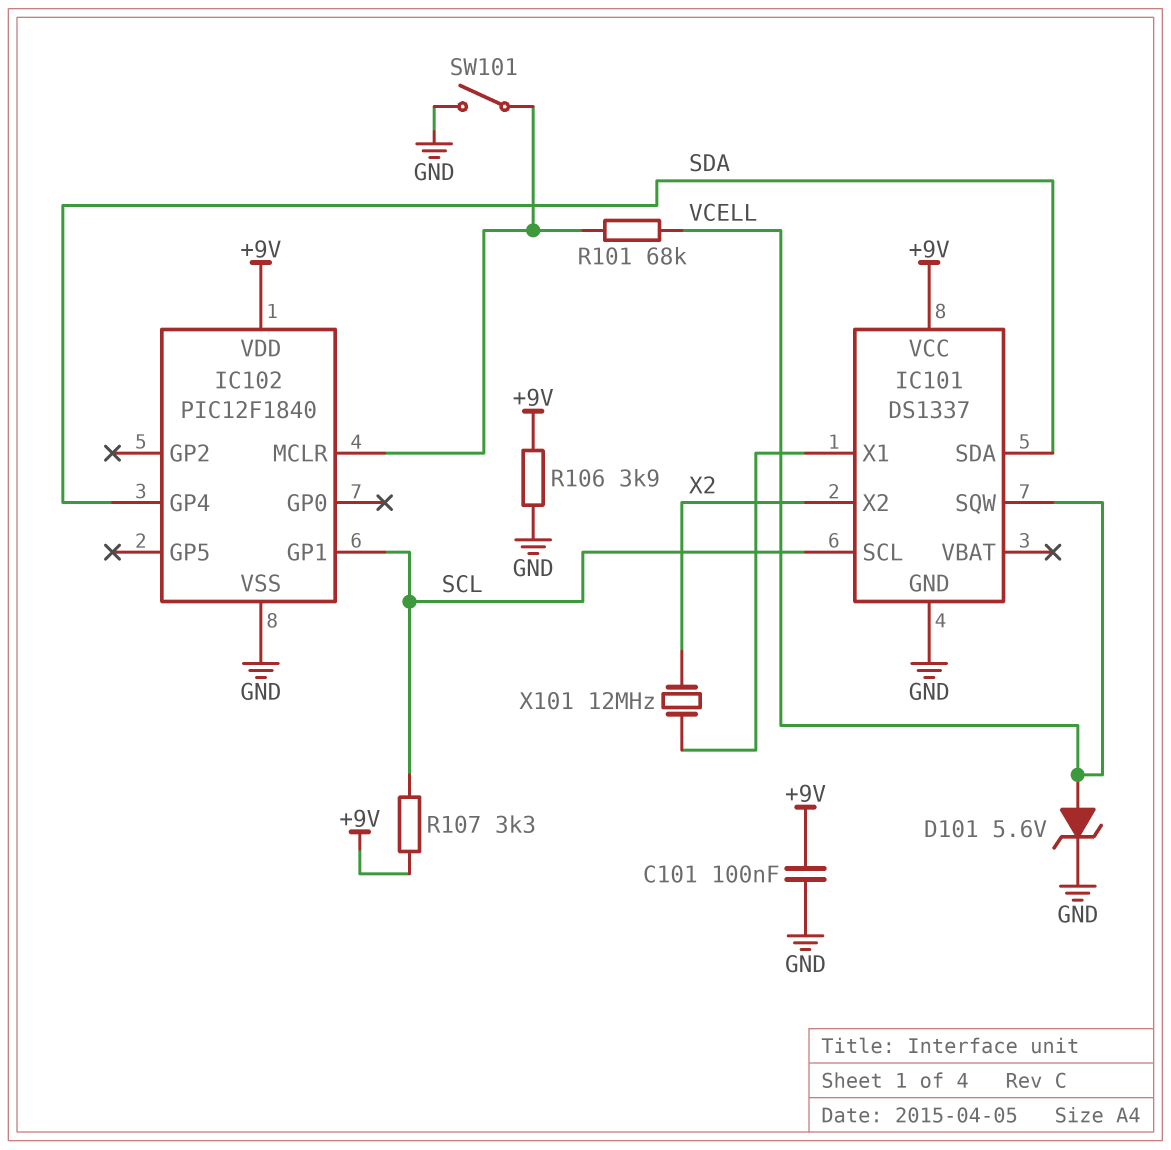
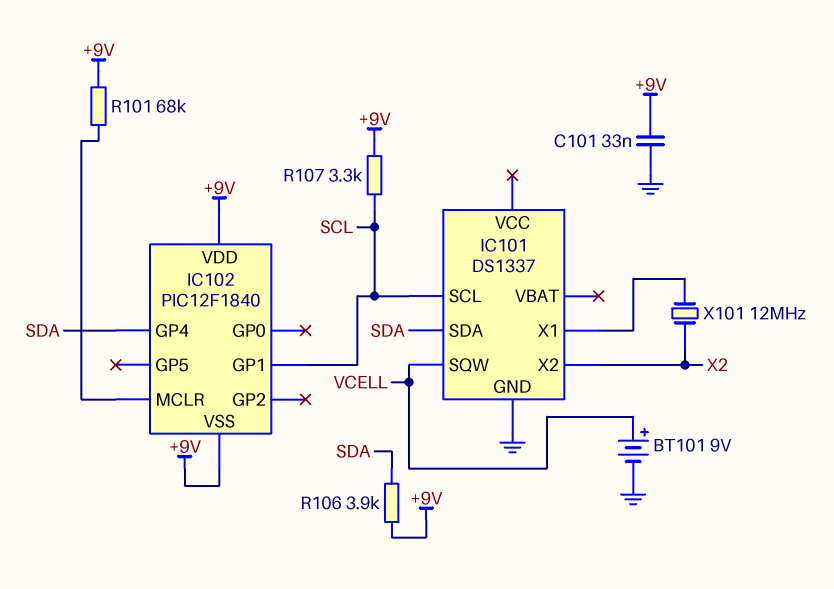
BT101: none -> 9V (plus VCELL, minus GND)
C101: 100nF (+9V, GND) -> 33nF (+9V, GND)
D101: zener 5.6V (A VCELL, K GND) -> none
IC101 pin VCC: +9V -> none
IC102 pin VSS: GND -> +9V
R101: 68k (IC102/MCLR, VCELL) -> 68k (+9V, IC102/MCLR)
R106: 3.9k (+9V, GND) -> 3.9k (+9V, SDA)
SW101: switch (GND, IC102/MCLR) -> none

